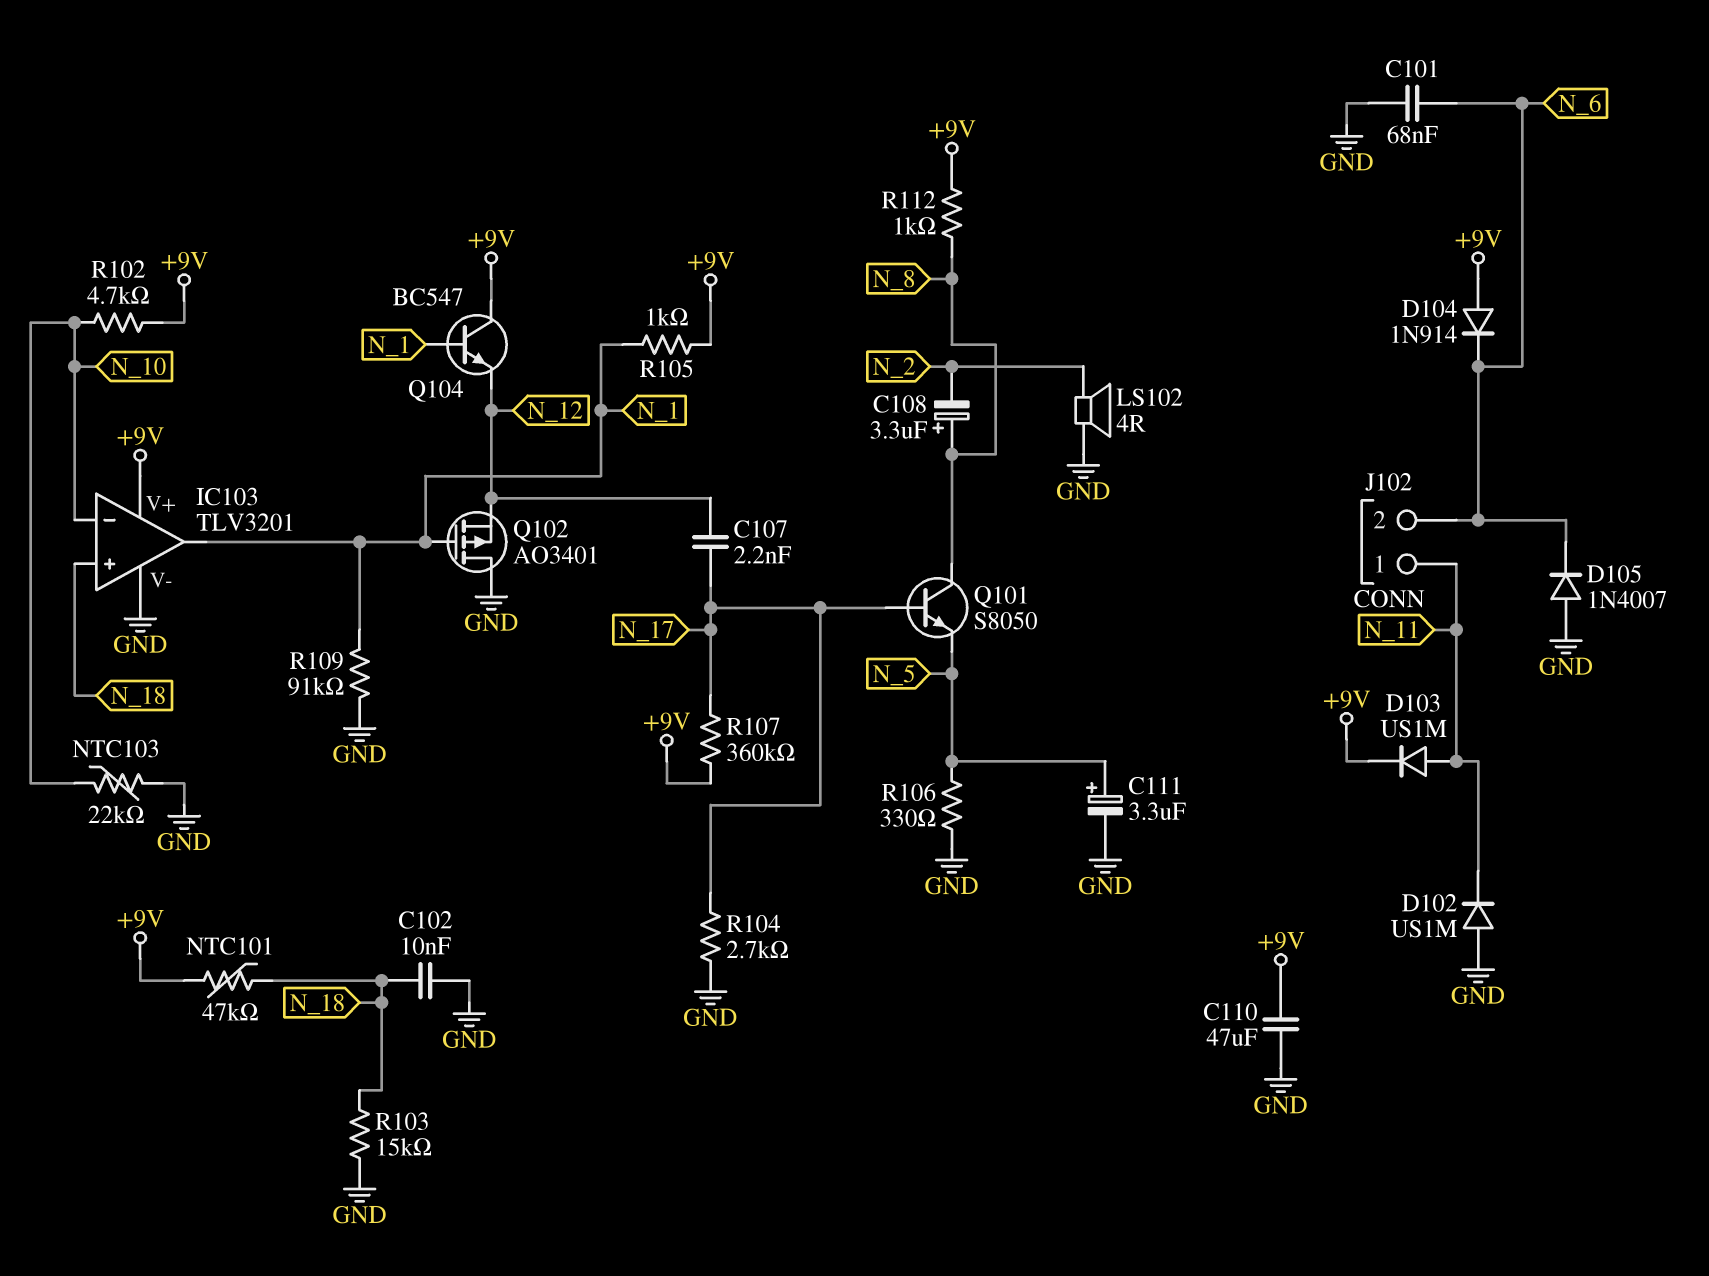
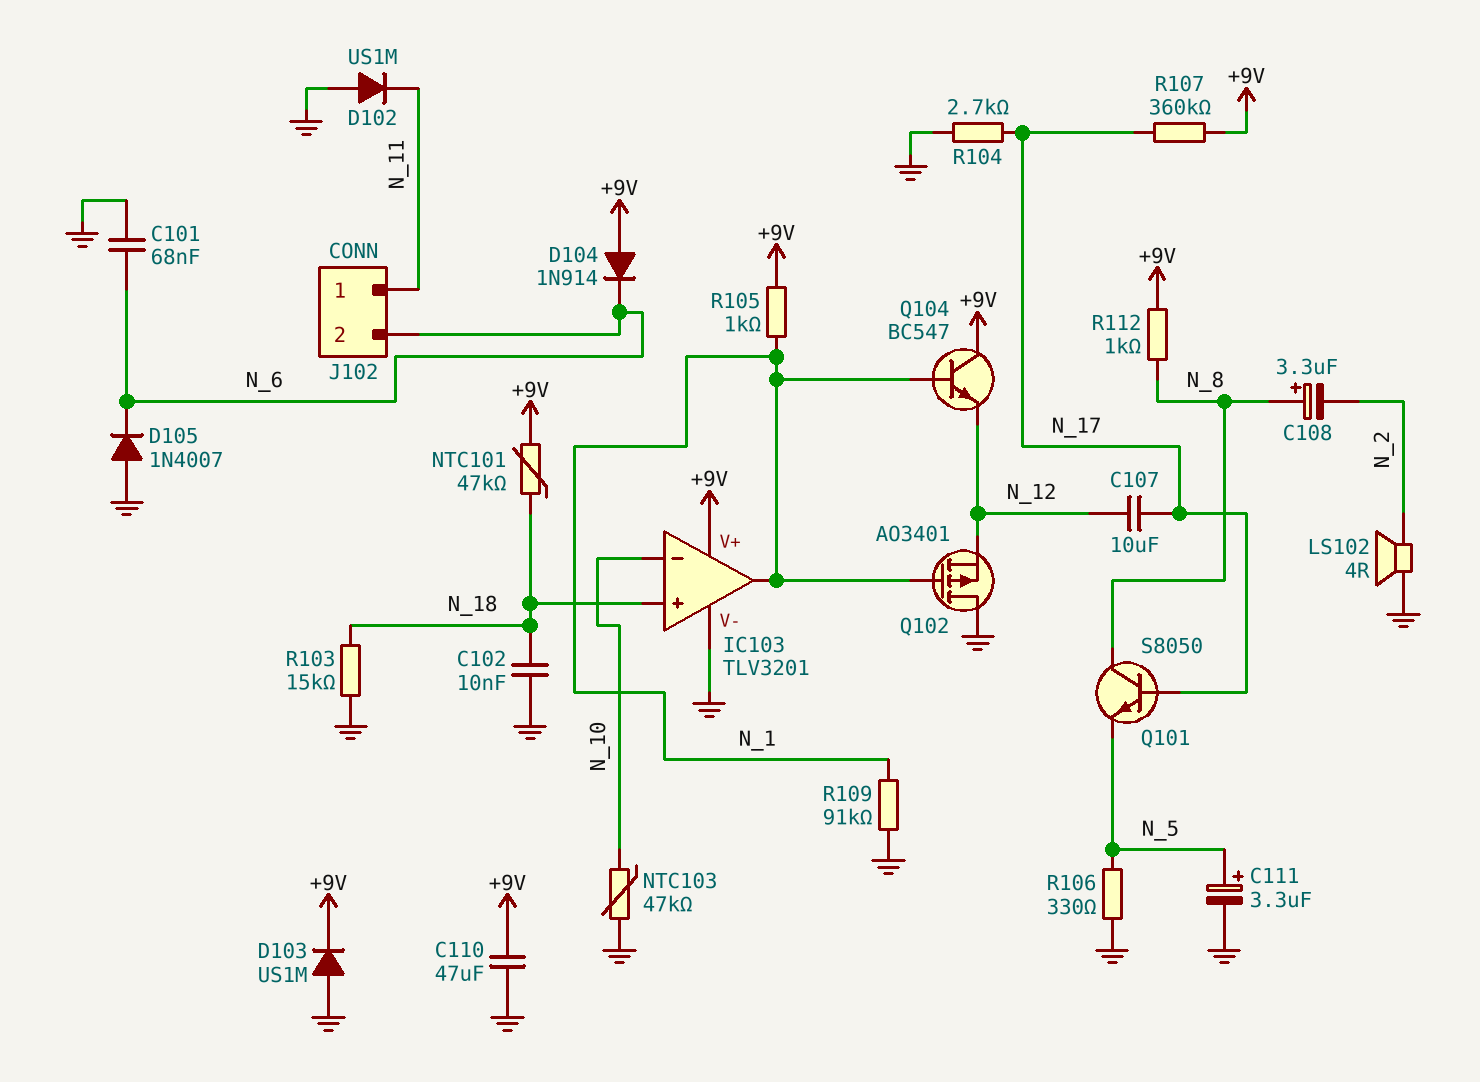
C107: 2.2nF (N_12, N_17) -> 10uF (N_12, N_17)
D103: diode US1M (A N_11, K +9V) -> diode US1M (A GND, K +9V)
NTC103: 22k (GND, N_10) -> 47k (GND, N_10)
R102: 4.7k (+9V, N_10) -> none

